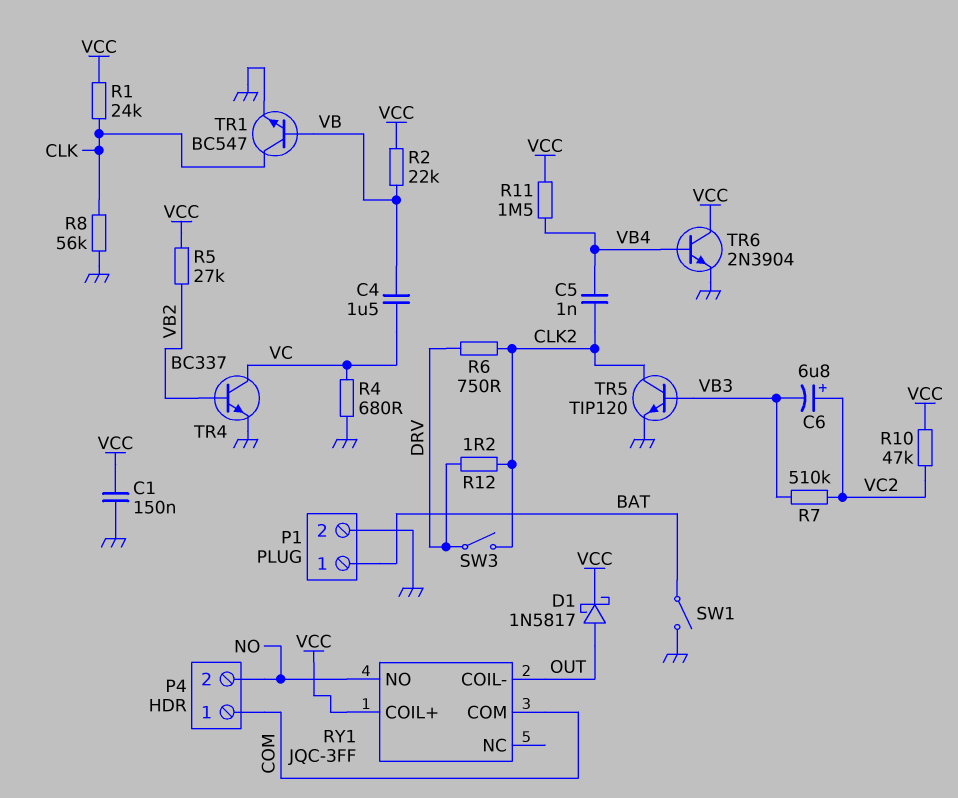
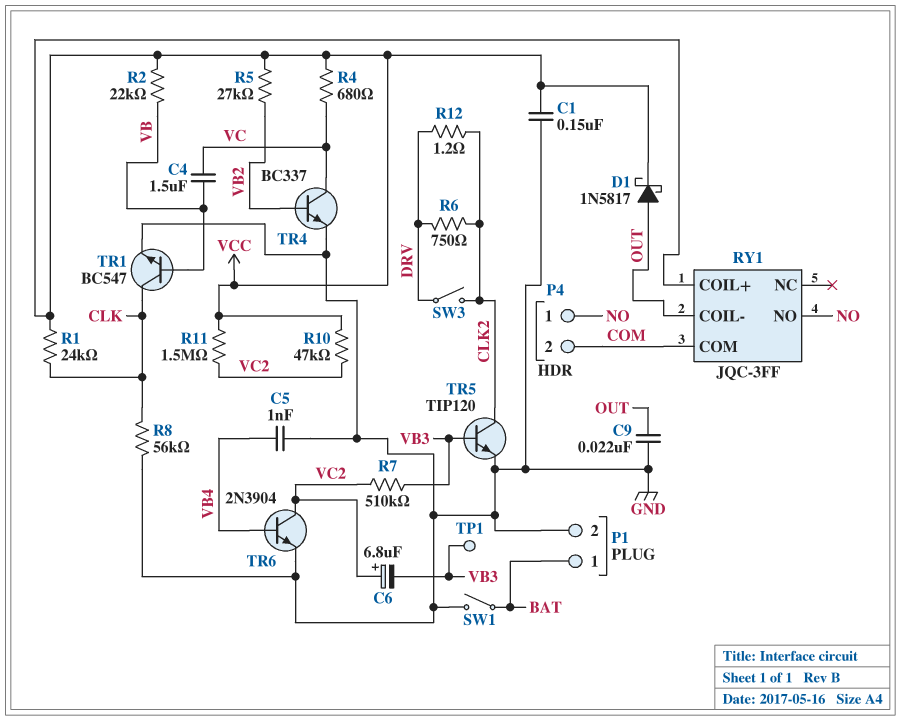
C5: 1nF (CLK2, VB4) -> 1nF (GND, VB4)
C9: none -> 22nF (GND, OUT)
P4 pin 1: COM -> NO
P4 pin 2: NO -> COM
R4: 680 (GND, VC) -> 680 (VC, VCC)
R11: 1.5M (VB4, VCC) -> 1.5M (VC2, VCC)
TP1: none -> test point (VB3)
TR6: NPN 2N3904 (B VB4, C VCC, E GND) -> NPN 2N3904 (B VB4, C VC2, E GND)

